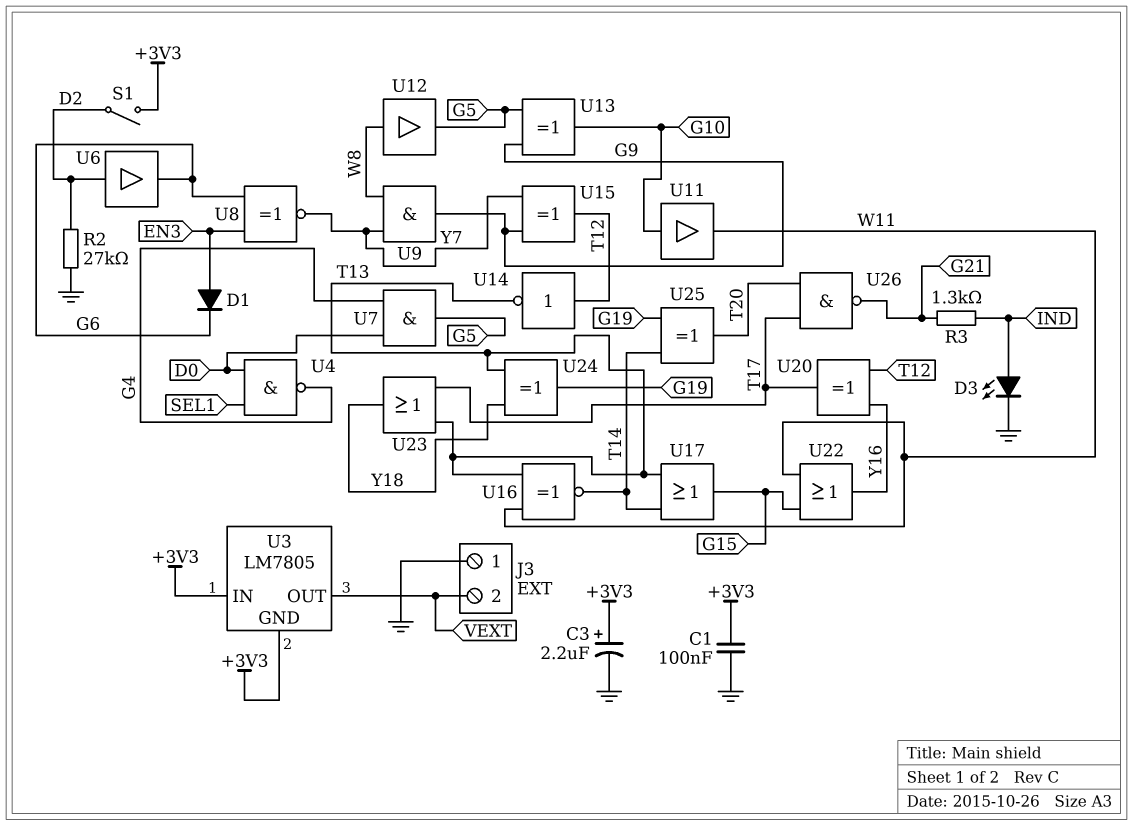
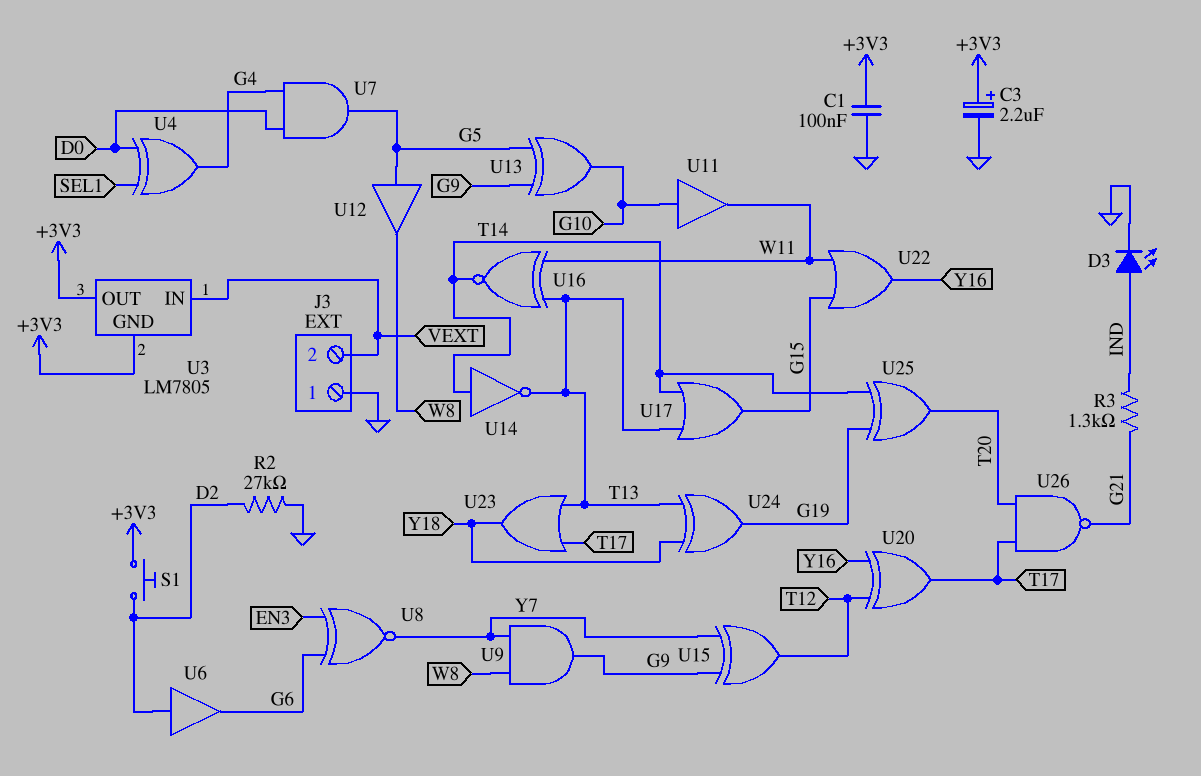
D1: diode (A EN3, K G6) -> none
S1: switch (+3V3, D2) -> button (+3V3, D2)
U3 pin IN: +3V3 -> VEXT
U3 pin OUT: VEXT -> +3V3
U4: NAND (in D0, in SEL1, out G4) -> XOR (in D0, in SEL1, out G4)
U12: buffer (in W8, out G5) -> buffer (in G5, out W8)
U14: NOT (in T12, out T13) -> NOT (in T14, out T13)

